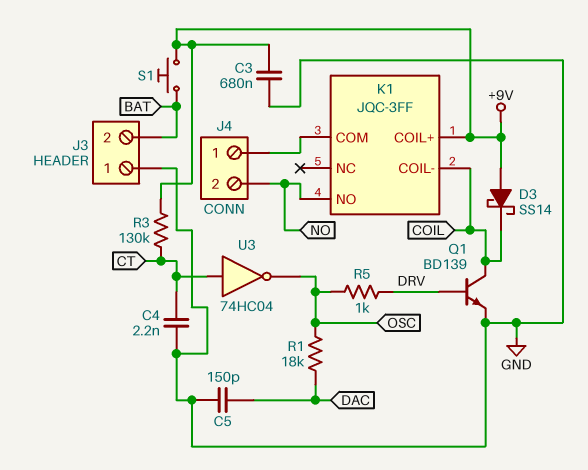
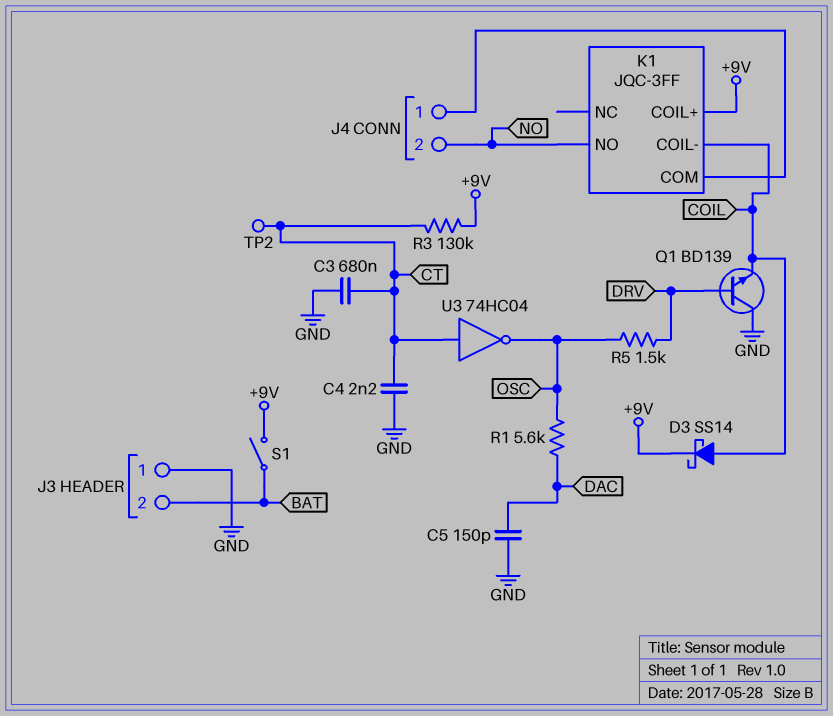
C3: 680nF (+9V, GND) -> 680nF (CT, GND)
D3: schottky SS14 (A +9V, K COIL) -> schottky SS14 (A COIL, K +9V)
Q1: NPN BD139 (B DRV, C COIL, E GND) -> NPN BD139 (B DRV, C GND, E COIL)
R1: 18k (DAC, OSC) -> 5.6k (DAC, OSC)
R5: 1k (DRV, OSC) -> 1.5k (DRV, OSC)
S1: button (+9V, BAT) -> switch (+9V, BAT)
TP2: none -> test point (CT)

